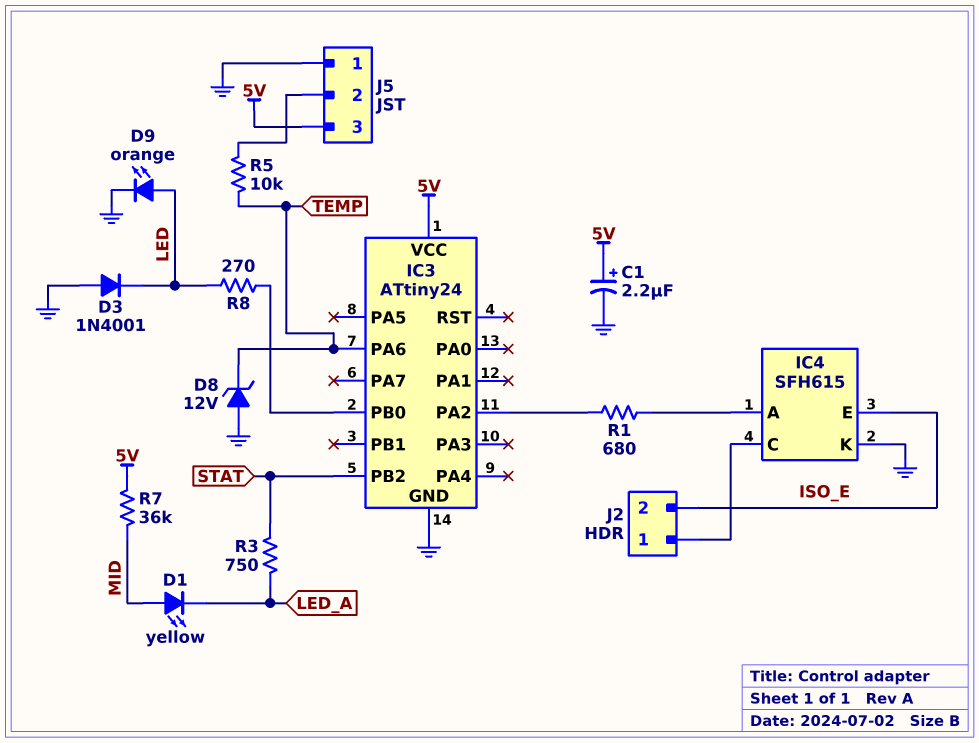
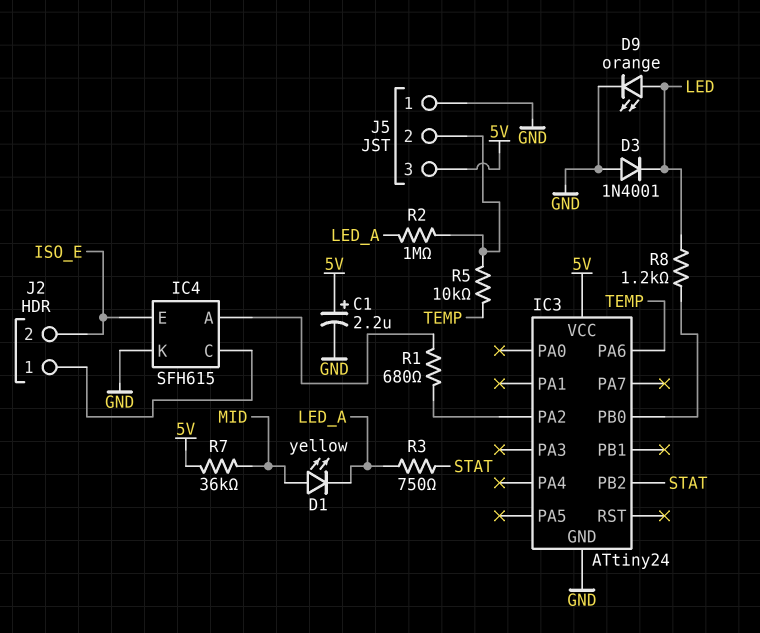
D8: zener 12V (A GND, K TEMP) -> none
R2: none -> 1M (J5/2, LED_A)
R8: 270 (IC3/PB0, LED) -> 1.2k (IC3/PB0, LED)

